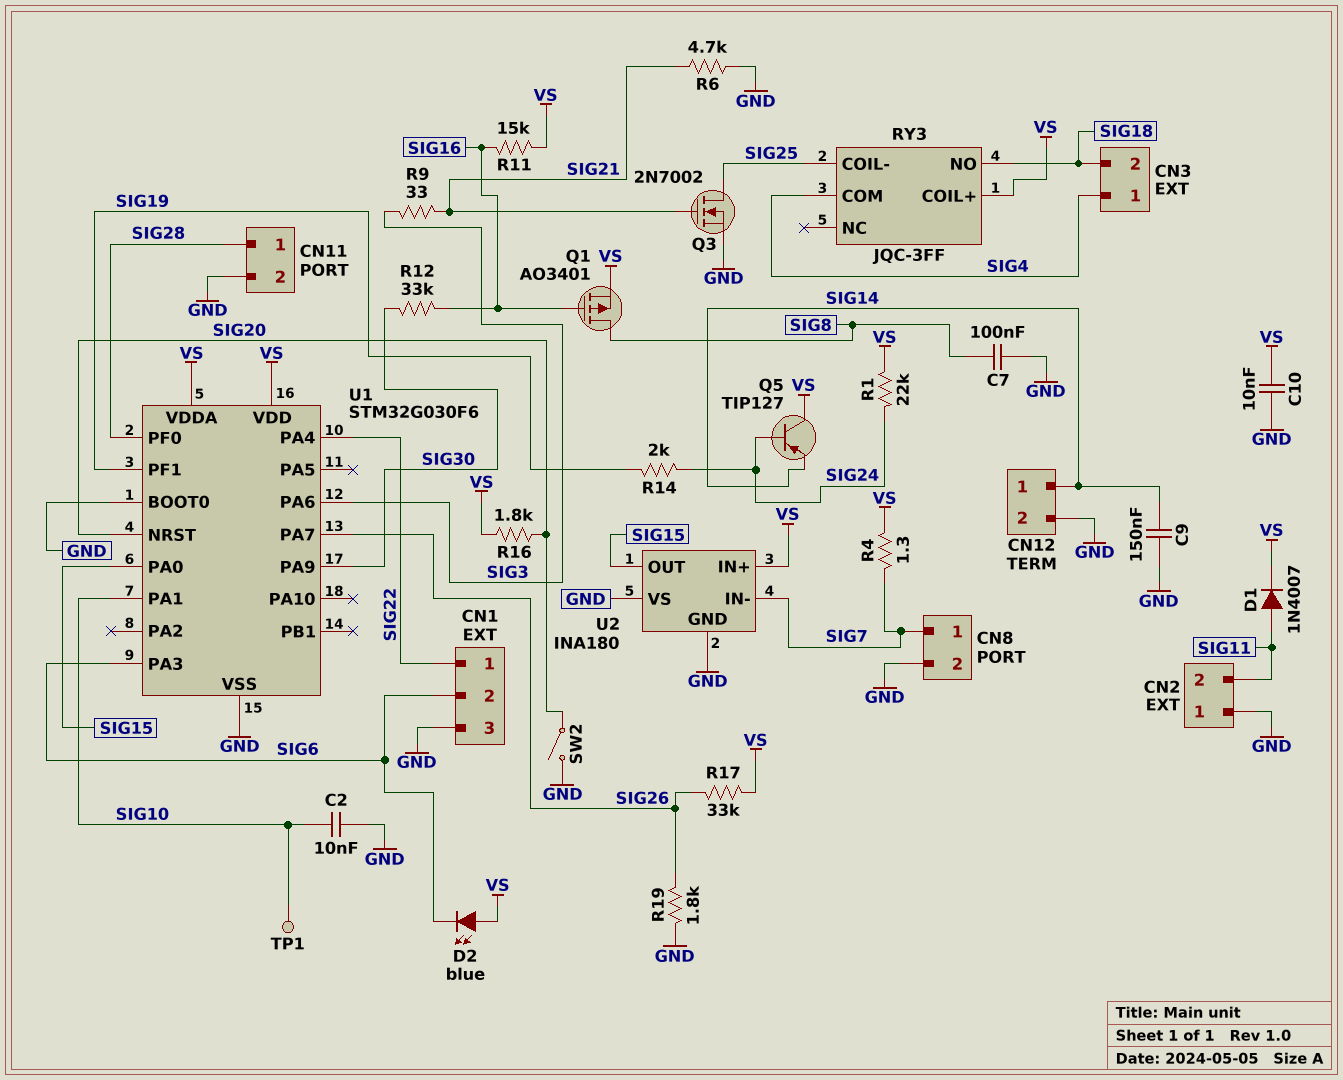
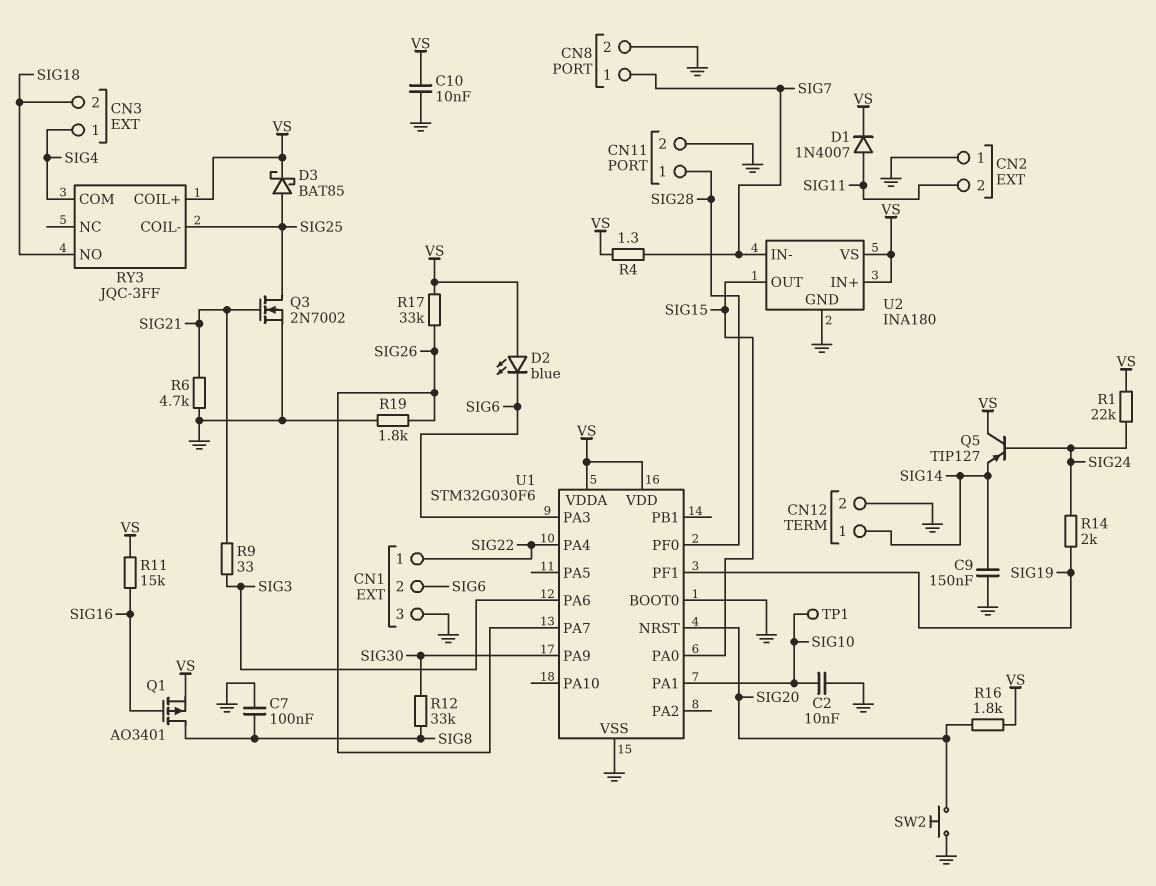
D3: none -> schottky BAT85 (A SIG25, K VS)
R12: 33k (SIG16, SIG30) -> 33k (SIG8, SIG30)
SW2: switch (GND, SIG20) -> button (GND, SIG20)
U2 pin VS: GND -> VS

